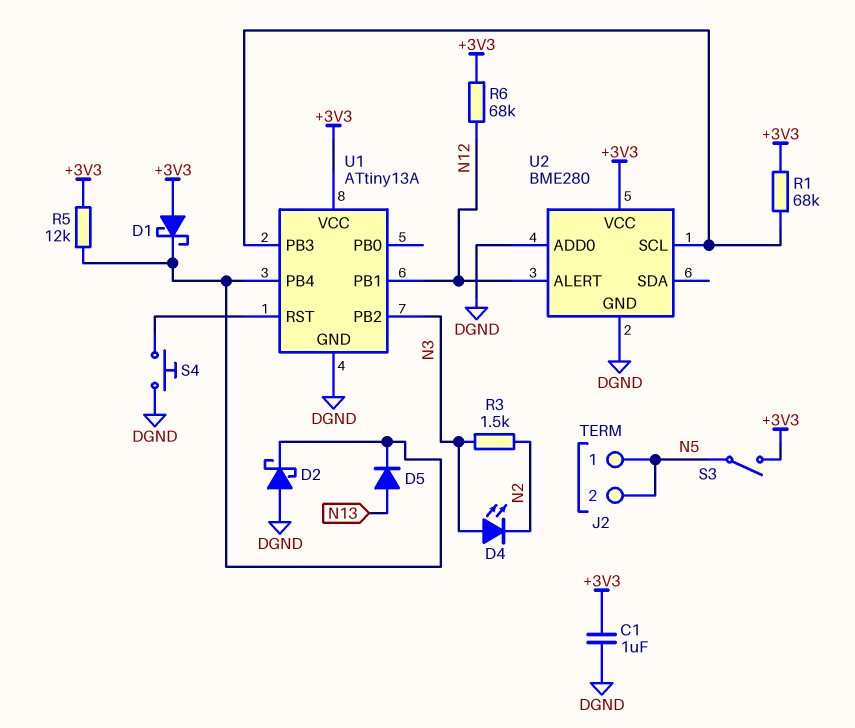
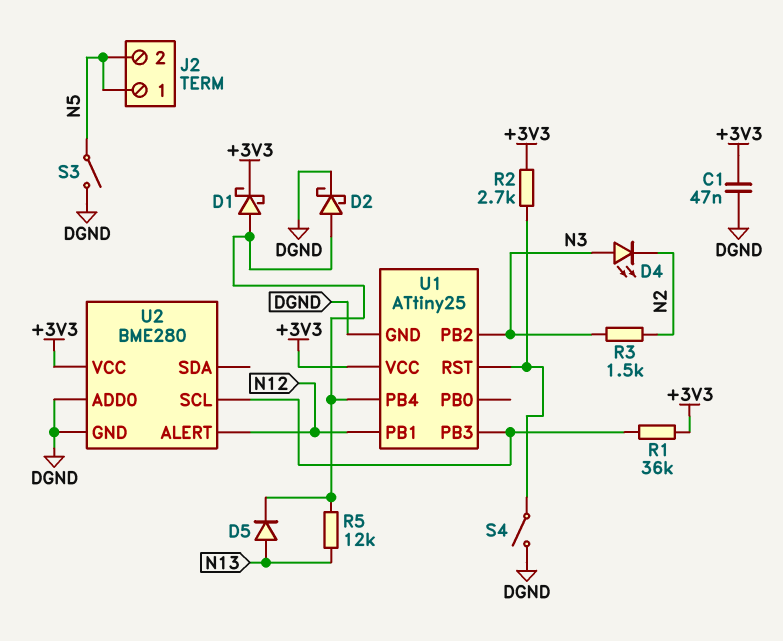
C1: 1uF (+3V3, DGND) -> 47nF (+3V3, DGND)
D1: schottky (A +3V3, K U1/PB4) -> schottky (A U1/PB4, K +3V3)
D2: schottky (A DGND, K U1/PB4) -> schottky (A U1/PB4, K DGND)
R1: 68k (+3V3, U1/PB3) -> 36k (+3V3, U1/PB3)
R2: none -> 2.7k (+3V3, U1/RST)
R5: 12k (+3V3, U1/PB4) -> 12k (N13, U1/PB4)
R6: 68k (+3V3, N12) -> none
S3: switch (+3V3, N5) -> switch (DGND, N5)
S4: button (DGND, U1/RST) -> switch (DGND, U1/RST)
U1: ATtiny13A -> ATtiny25

